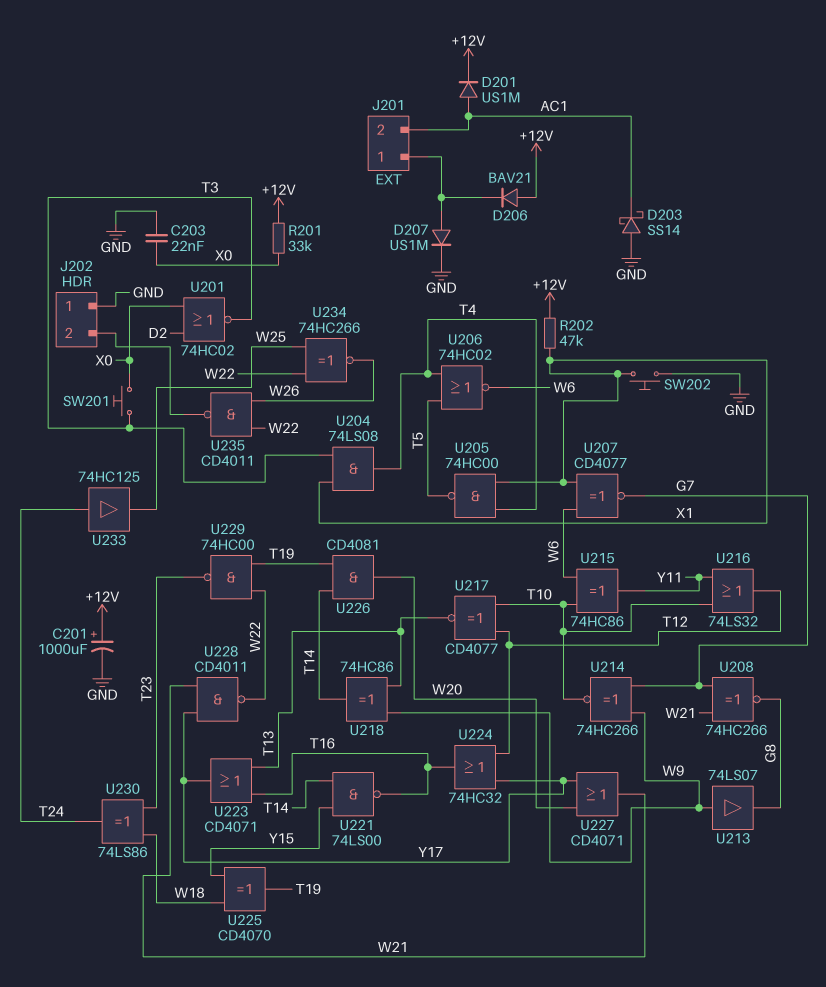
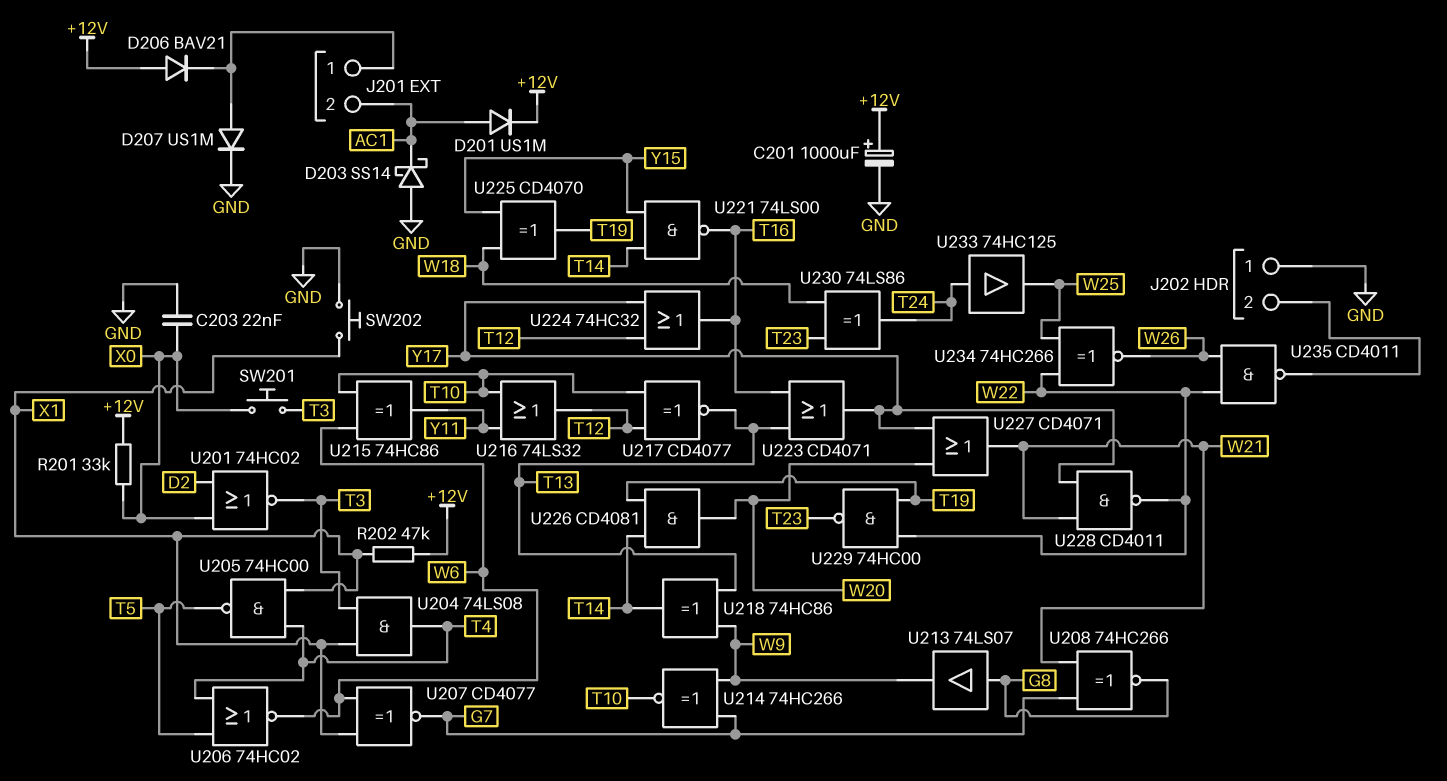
U213: buffer 74LS07 (in W9, out G8) -> buffer 74LS07 (in G8, out W9)

